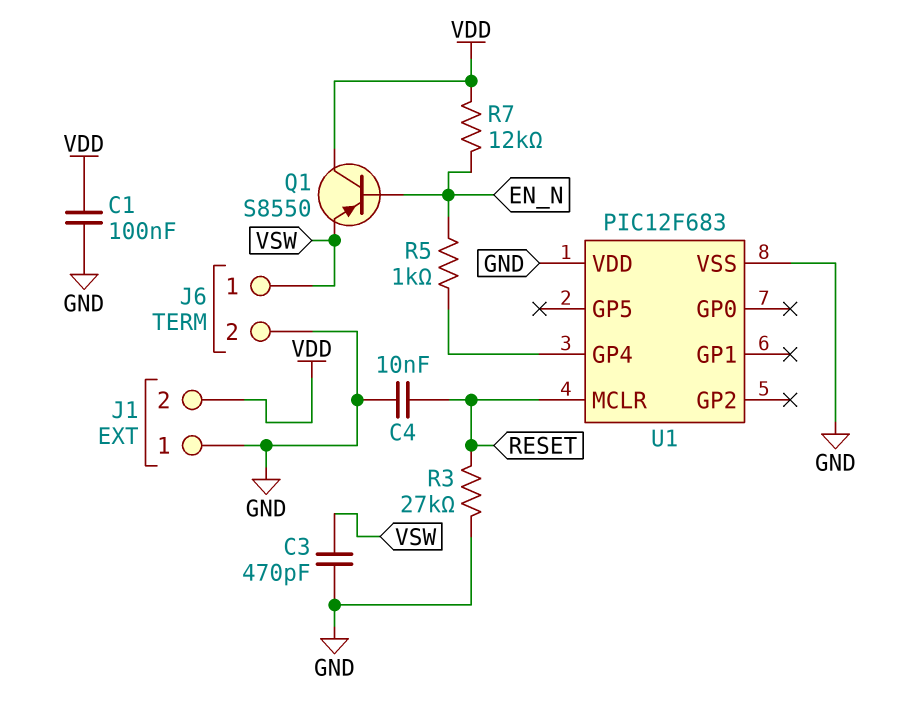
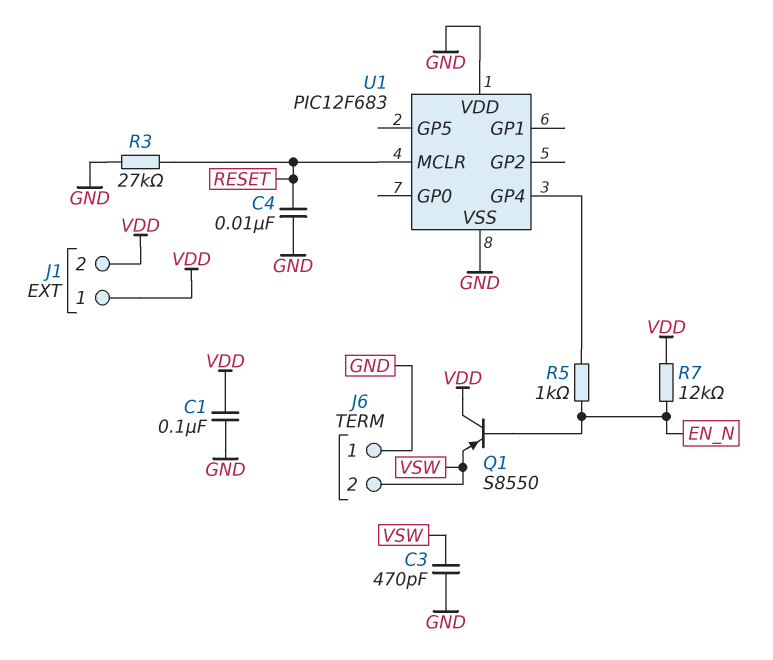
J1 pin 1: GND -> VDD
J6 pin 1: VSW -> GND
J6 pin 2: GND -> VSW

